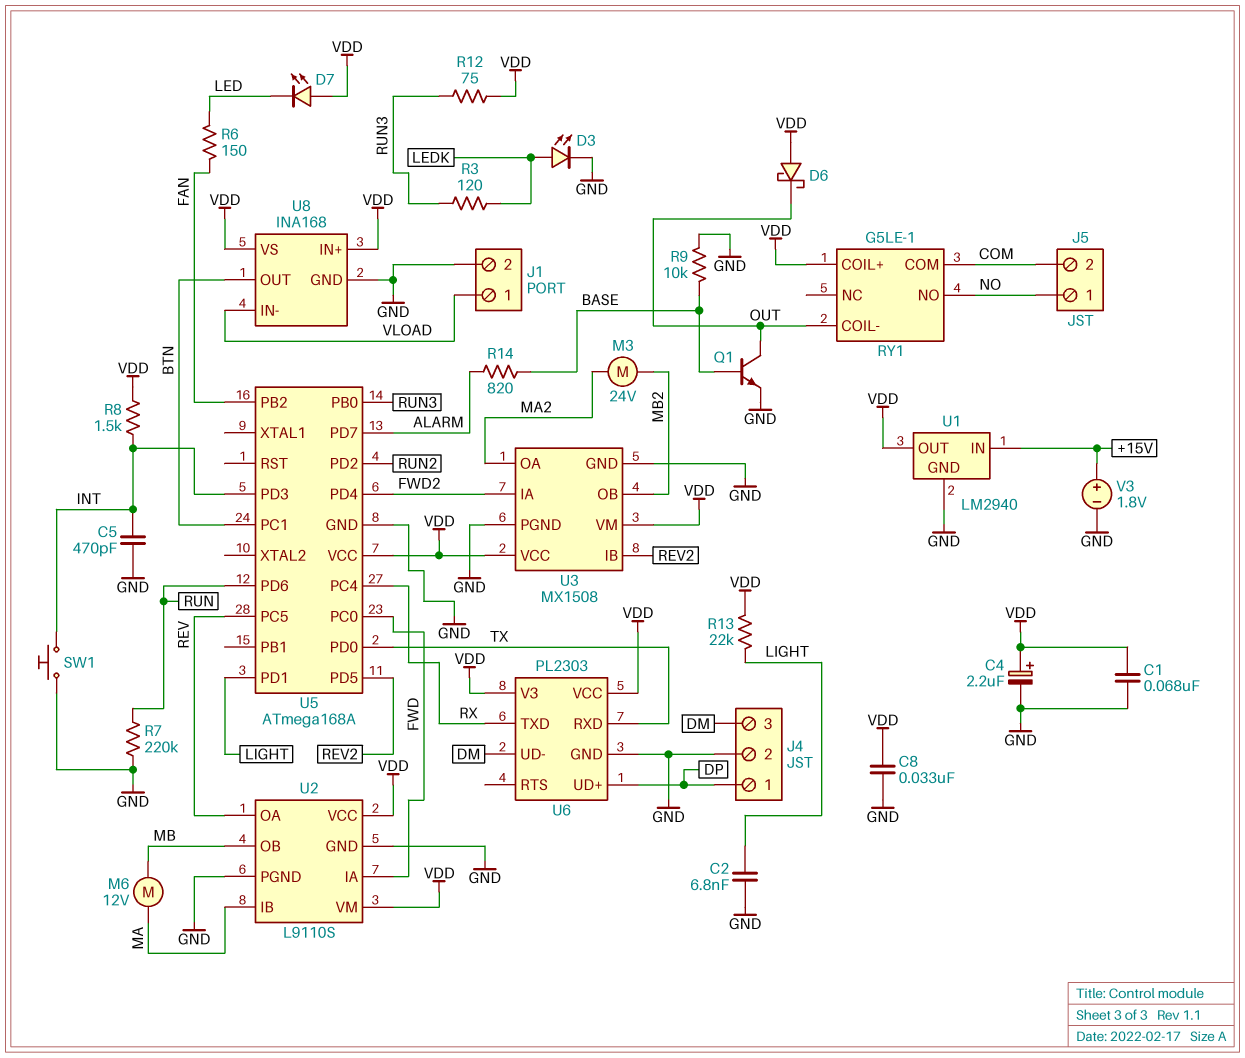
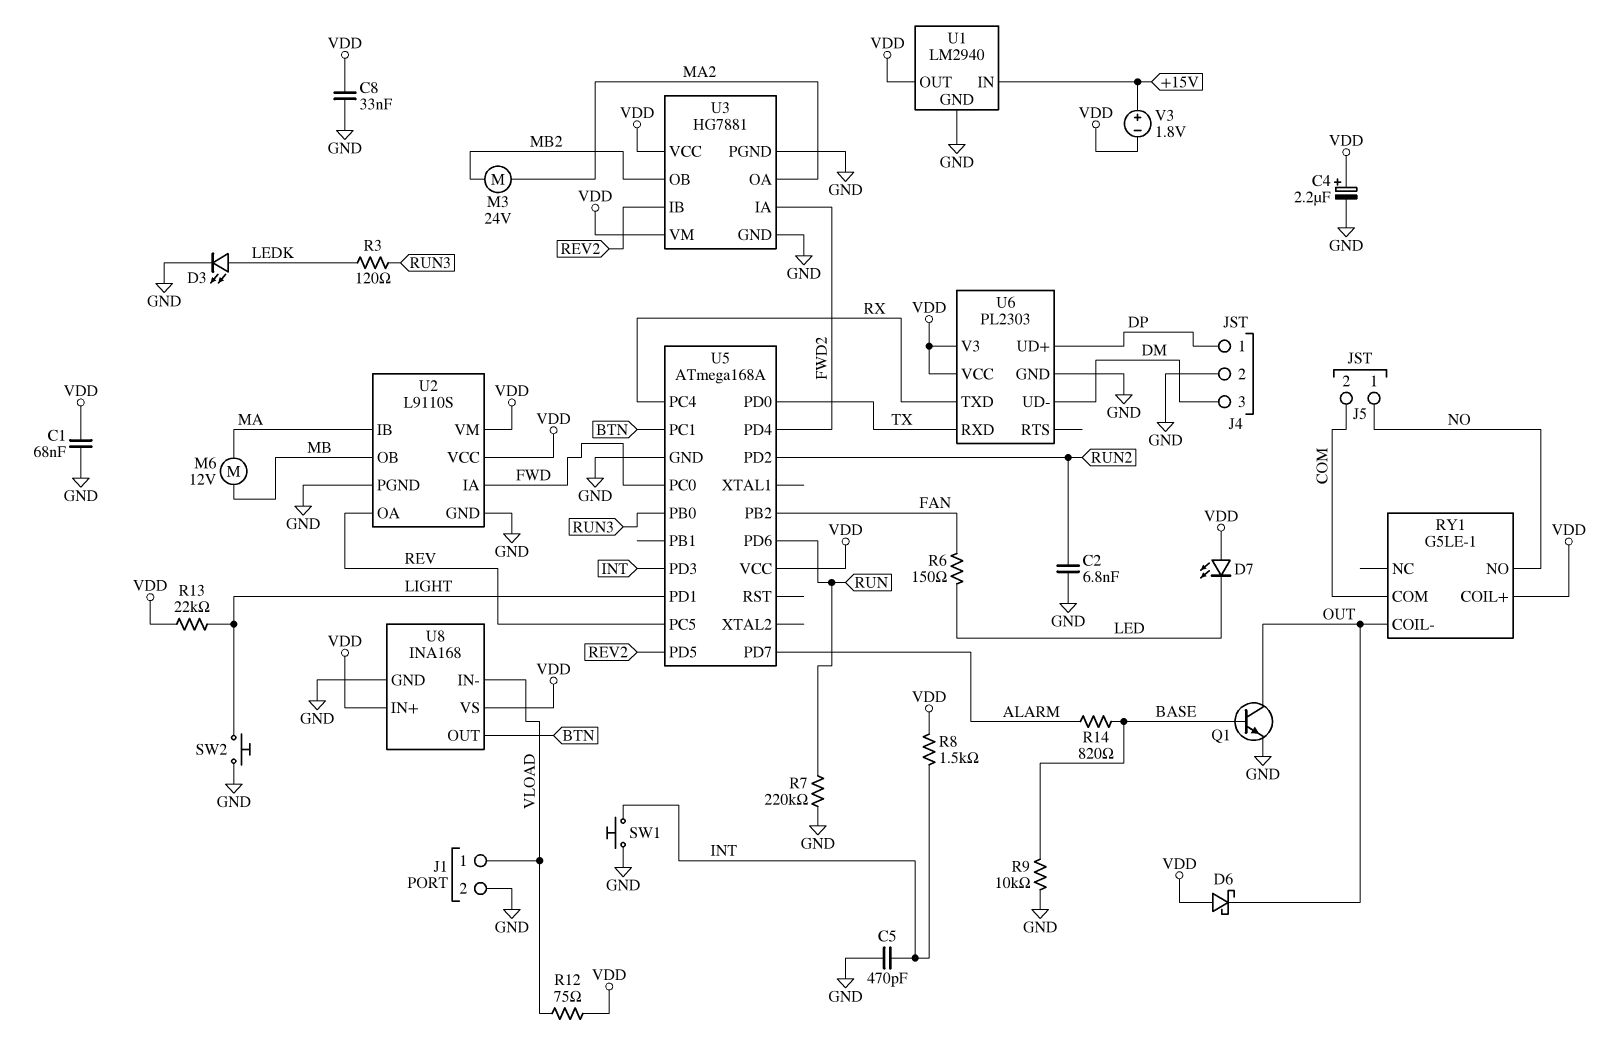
C2: 6.8nF (GND, LIGHT) -> 6.8nF (GND, RUN2)
R12: 75 (RUN3, VDD) -> 75 (VDD, VLOAD)
SW2: none -> button (GND, LIGHT)
U3: MX1508 -> HG7881
V3: 1.8V (plus +15V, minus GND) -> 1.8V (plus +15V, minus VDD)

